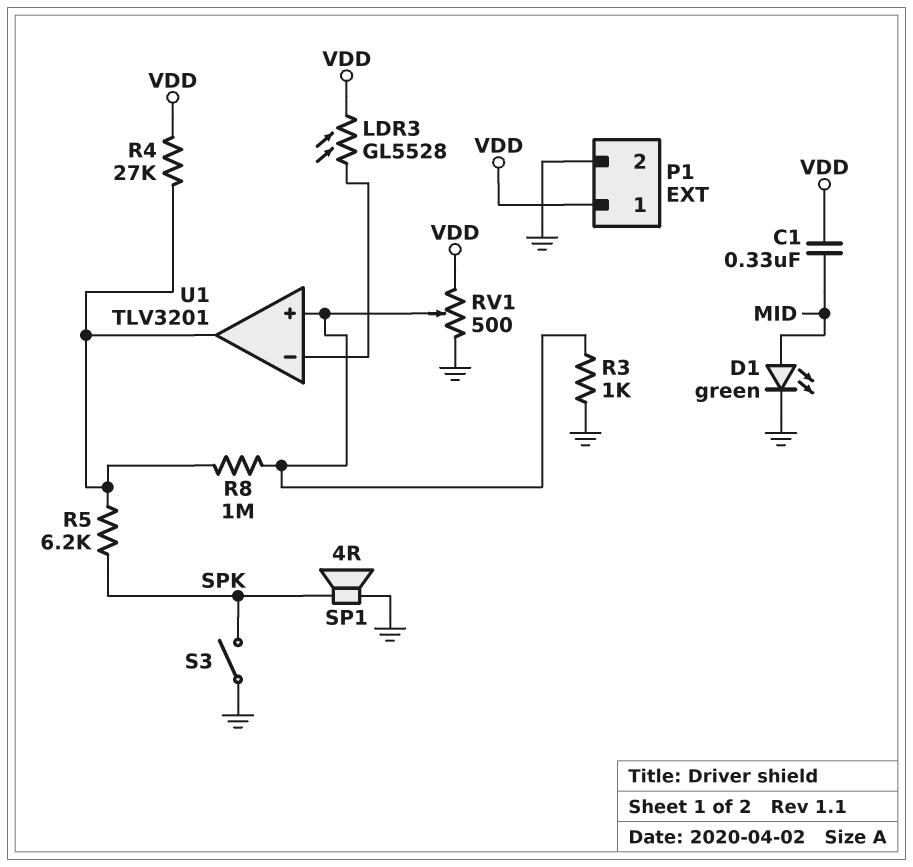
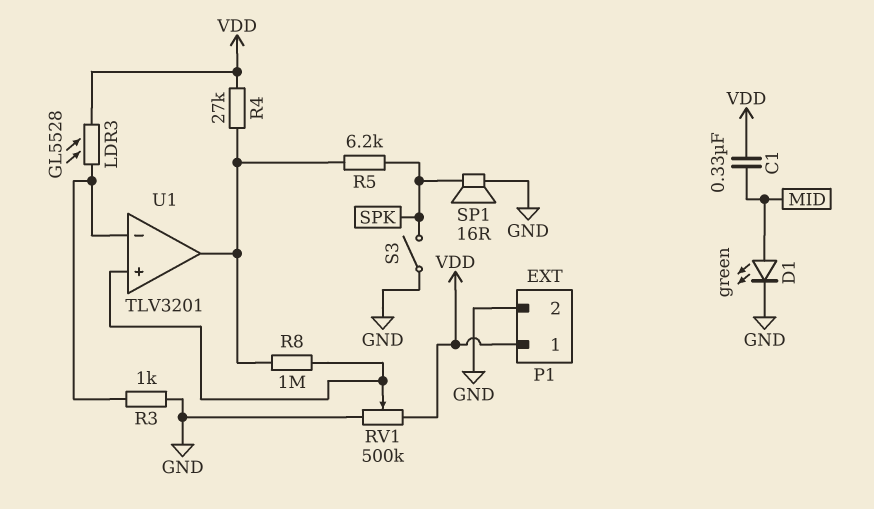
R3: 1k (GND, U1/in+) -> 1k (GND, U1/in-)
RV1: 500 (GND, VDD, wiper U1/in+) -> 500k (GND, VDD, wiper U1/in+)
SP1: speaker 4R (GND, SPK) -> speaker 16R (GND, SPK)

